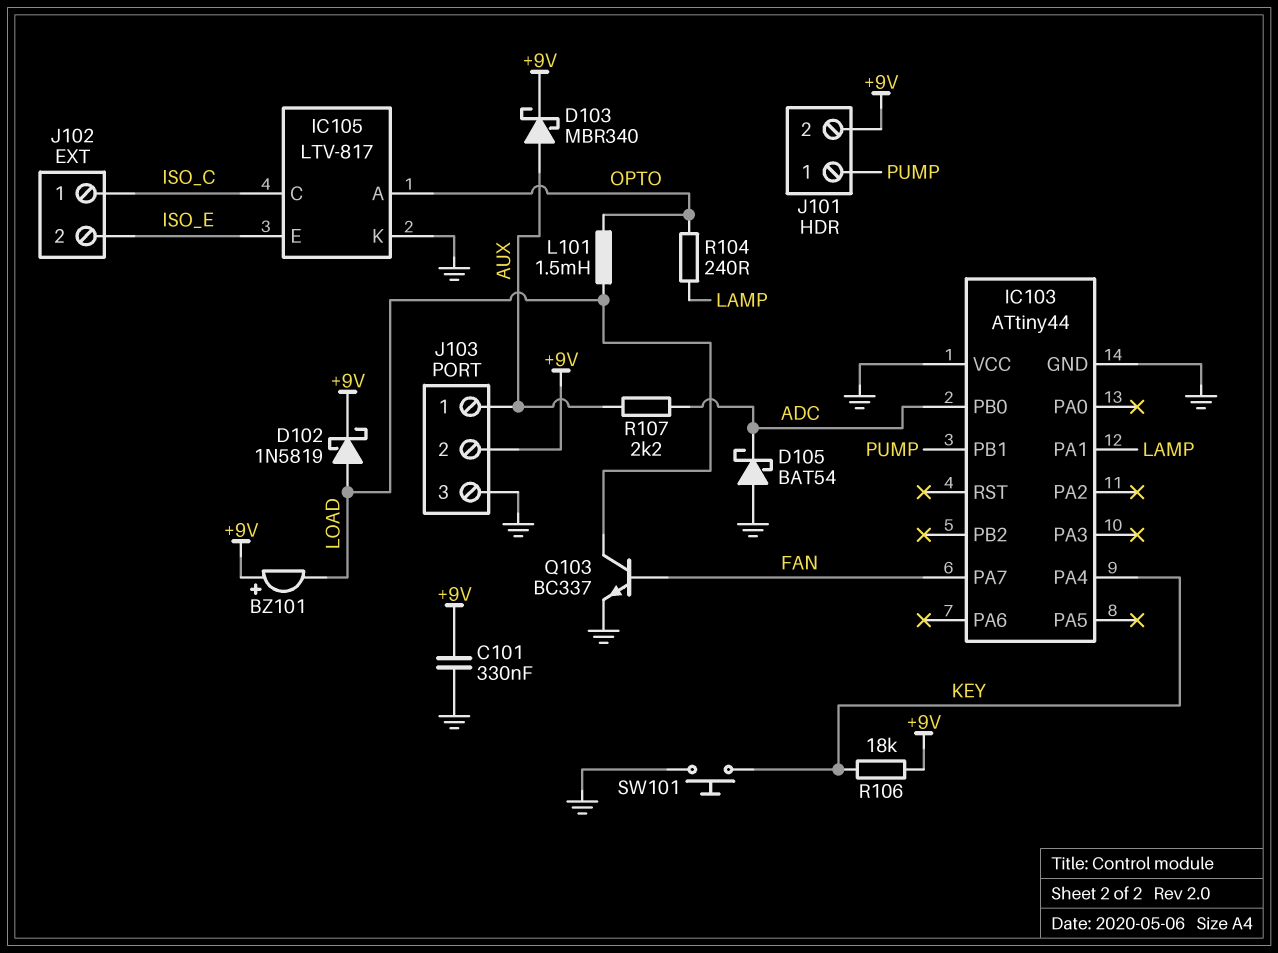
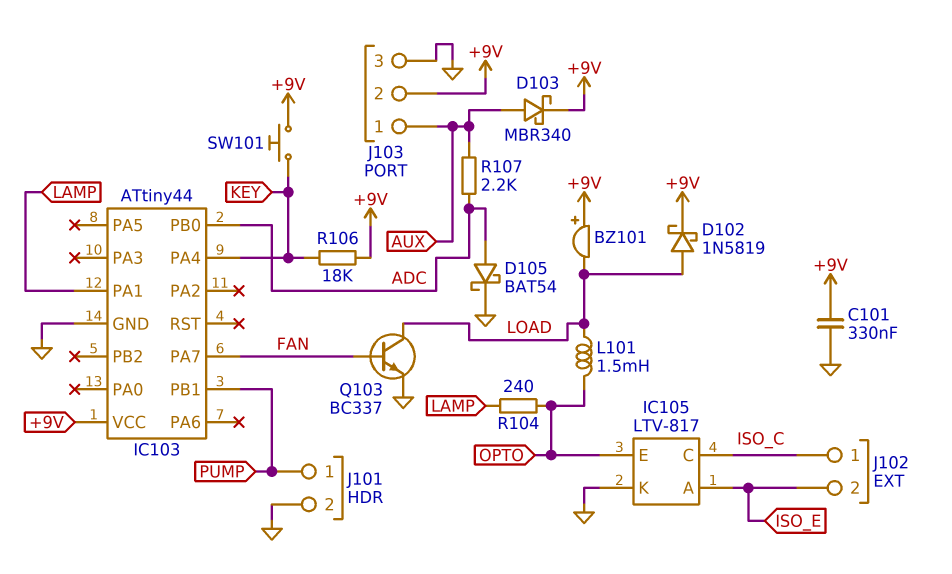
D105: schottky BAT54 (A GND, K ADC) -> schottky BAT54 (A ADC, K GND)
IC103 pin VCC: GND -> +9V
IC105 pin A: OPTO -> ISO_E
IC105 pin E: ISO_E -> OPTO
J101 pin 2: +9V -> GND
SW101: button (GND, KEY) -> button (+9V, KEY)

